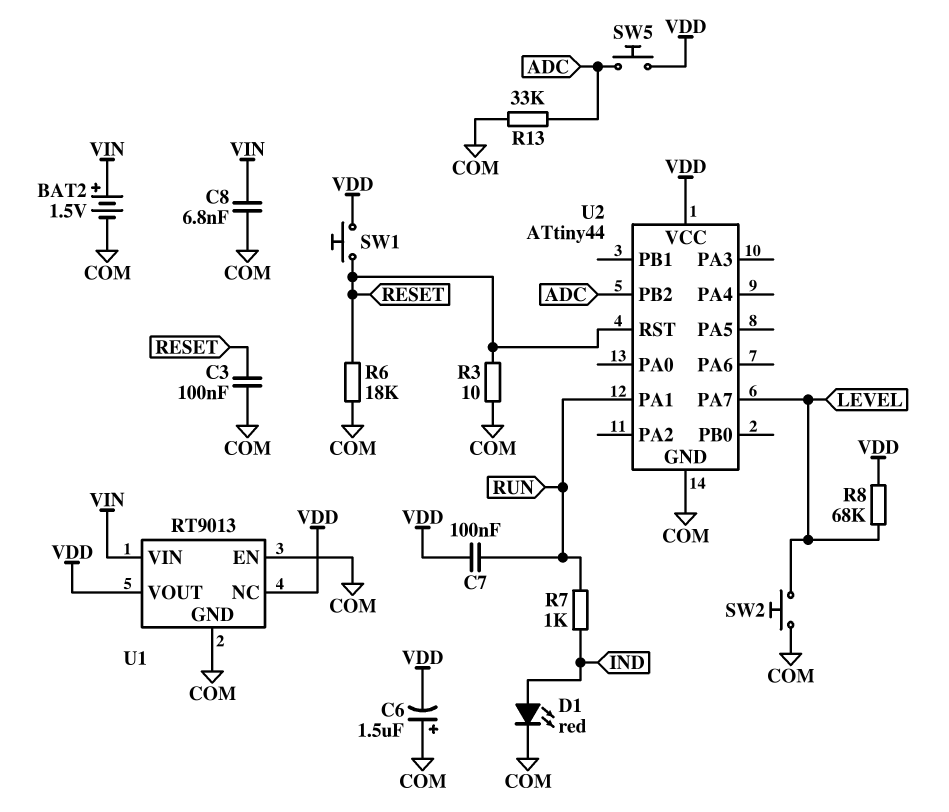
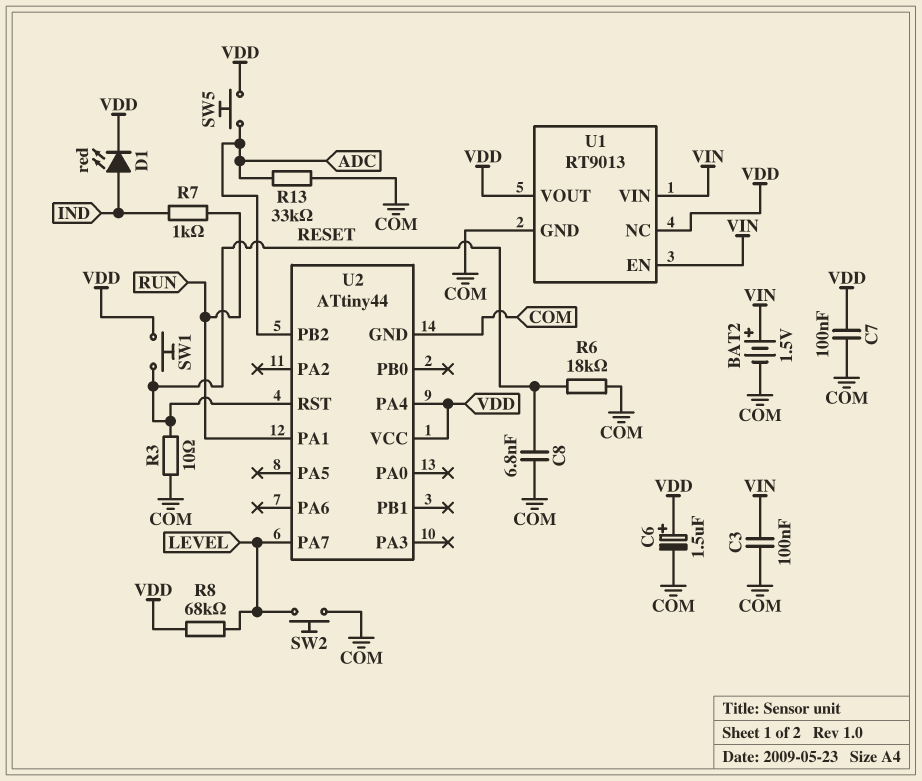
C3: 100nF (COM, RESET) -> 100nF (COM, VIN)
C6: 1.5uF (plus COM, minus VDD) -> 1.5uF (plus VDD, minus COM)
C7: 100nF (RUN, VDD) -> 100nF (COM, VDD)
C8: 6.8nF (COM, VIN) -> 6.8nF (COM, RESET)
D1: LED red (A IND, K COM) -> LED red (A IND, K VDD)
U1 pin EN: COM -> VIN
U2 pin PA4: none -> VDD

